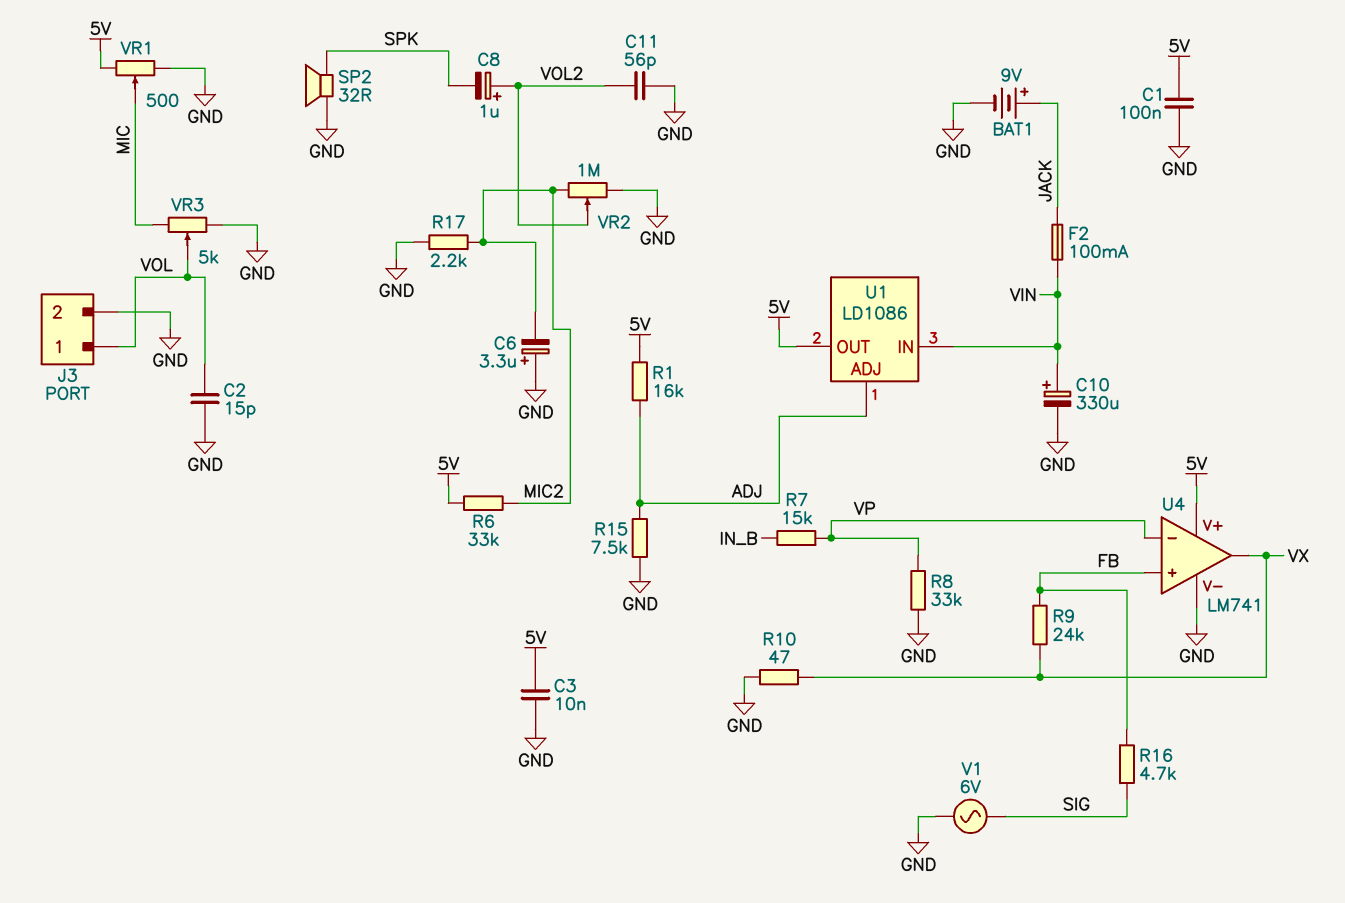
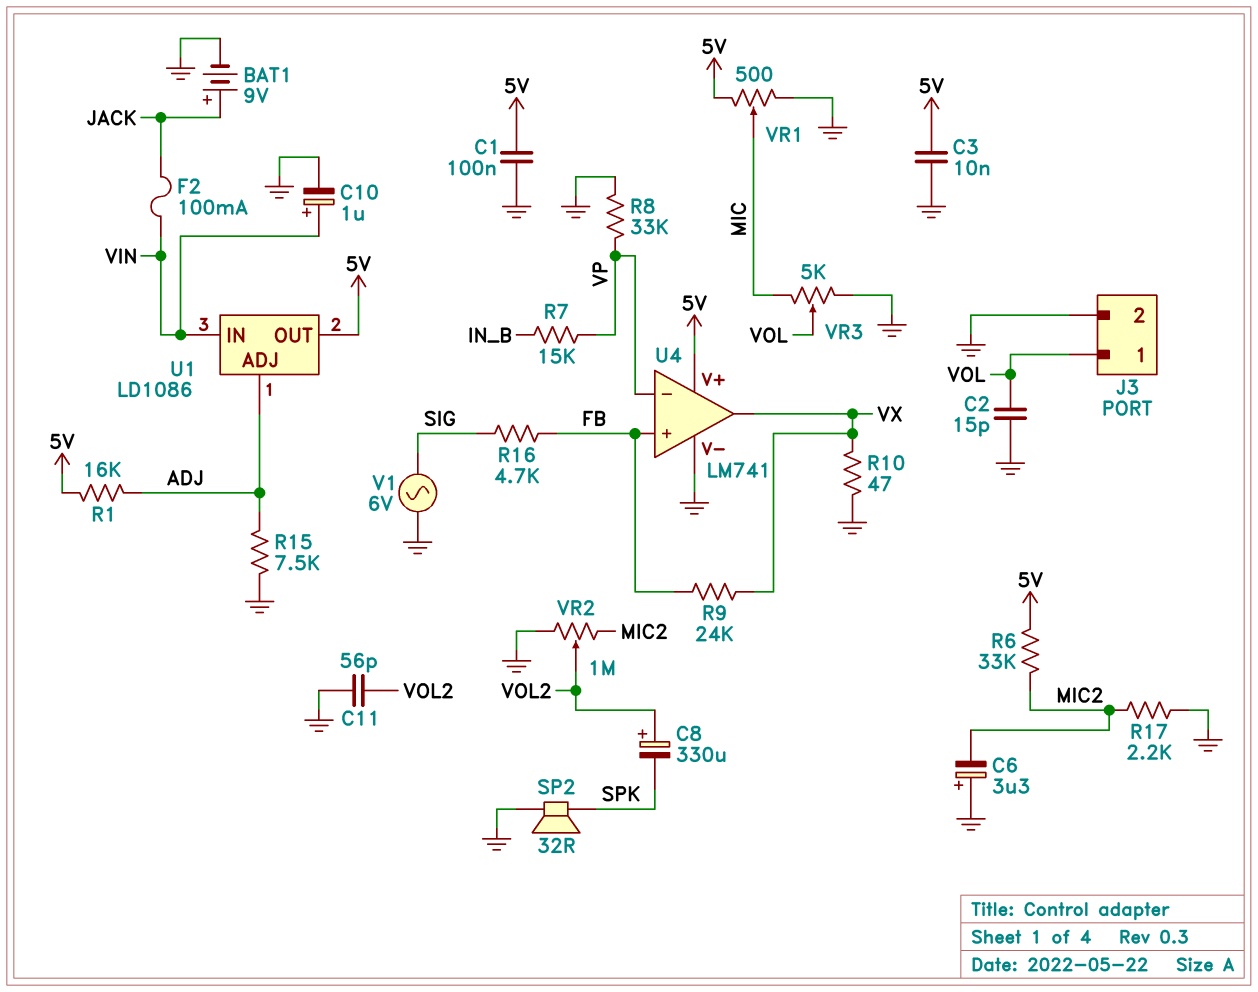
C8: 1uF (plus VOL2, minus SPK) -> 330uF (plus VOL2, minus SPK)
C10: 330uF (plus VIN, minus GND) -> 1uF (plus VIN, minus GND)

